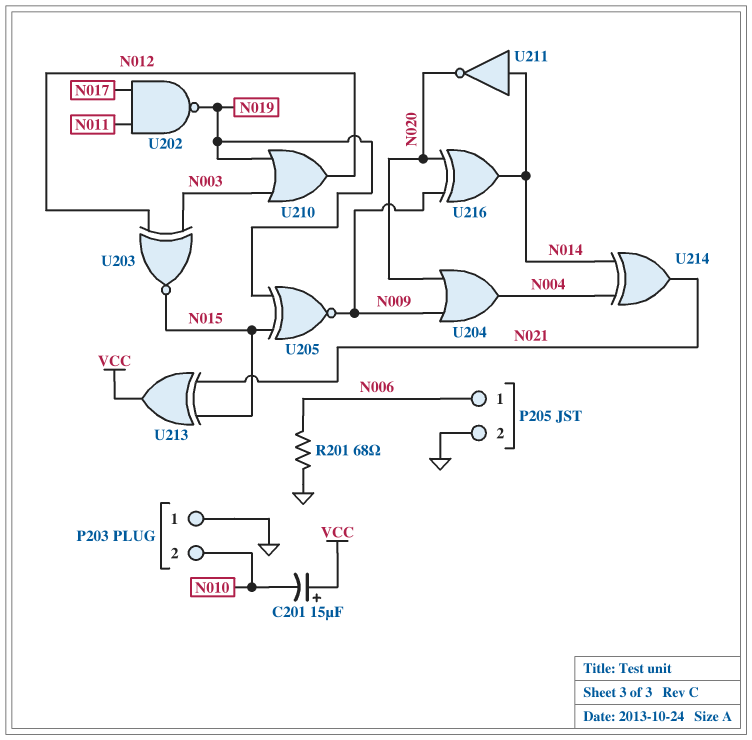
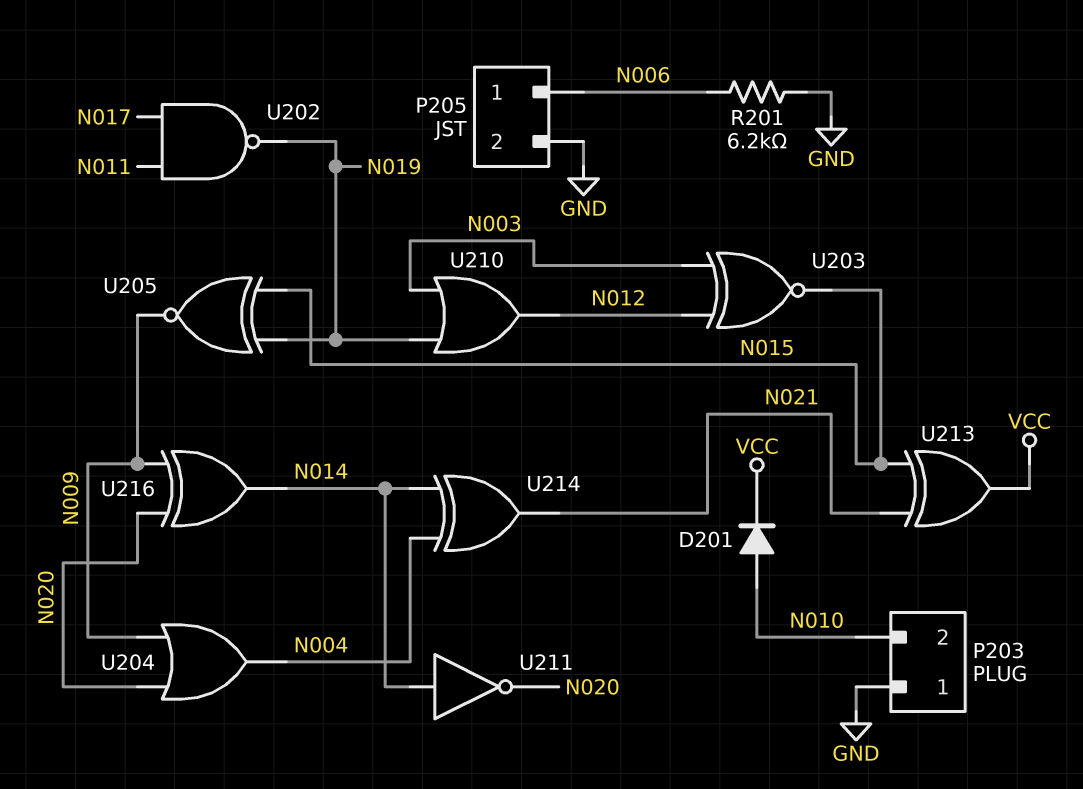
C201: 15uF (plus VCC, minus N010) -> none
D201: none -> diode (A N010, K VCC)
R201: 68 (GND, N006) -> 6.2k (GND, N006)

